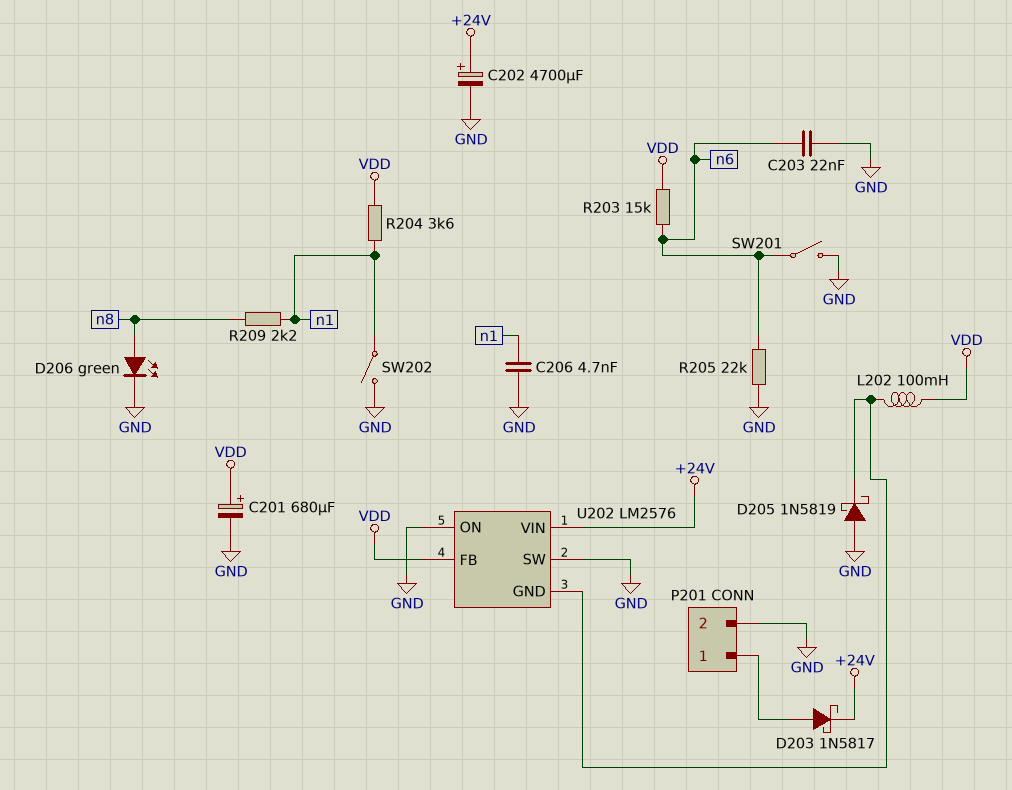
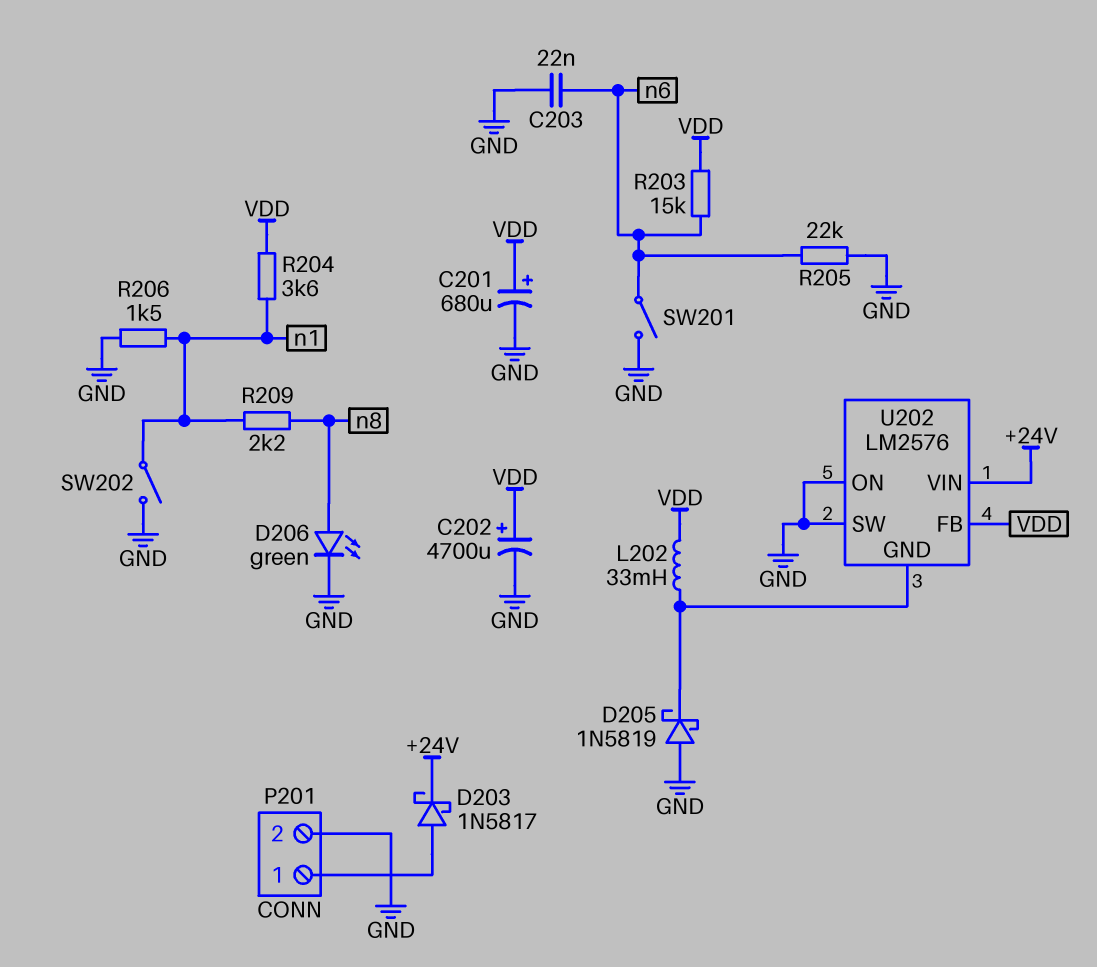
C202: 4700uF (plus +24V, minus GND) -> 4700uF (plus VDD, minus GND)
C206: 4.7nF (GND, n1) -> none
L202: 100mH (U202/GND, VDD) -> 33mH (U202/GND, VDD)
R206: none -> 1.5k (GND, n1)

